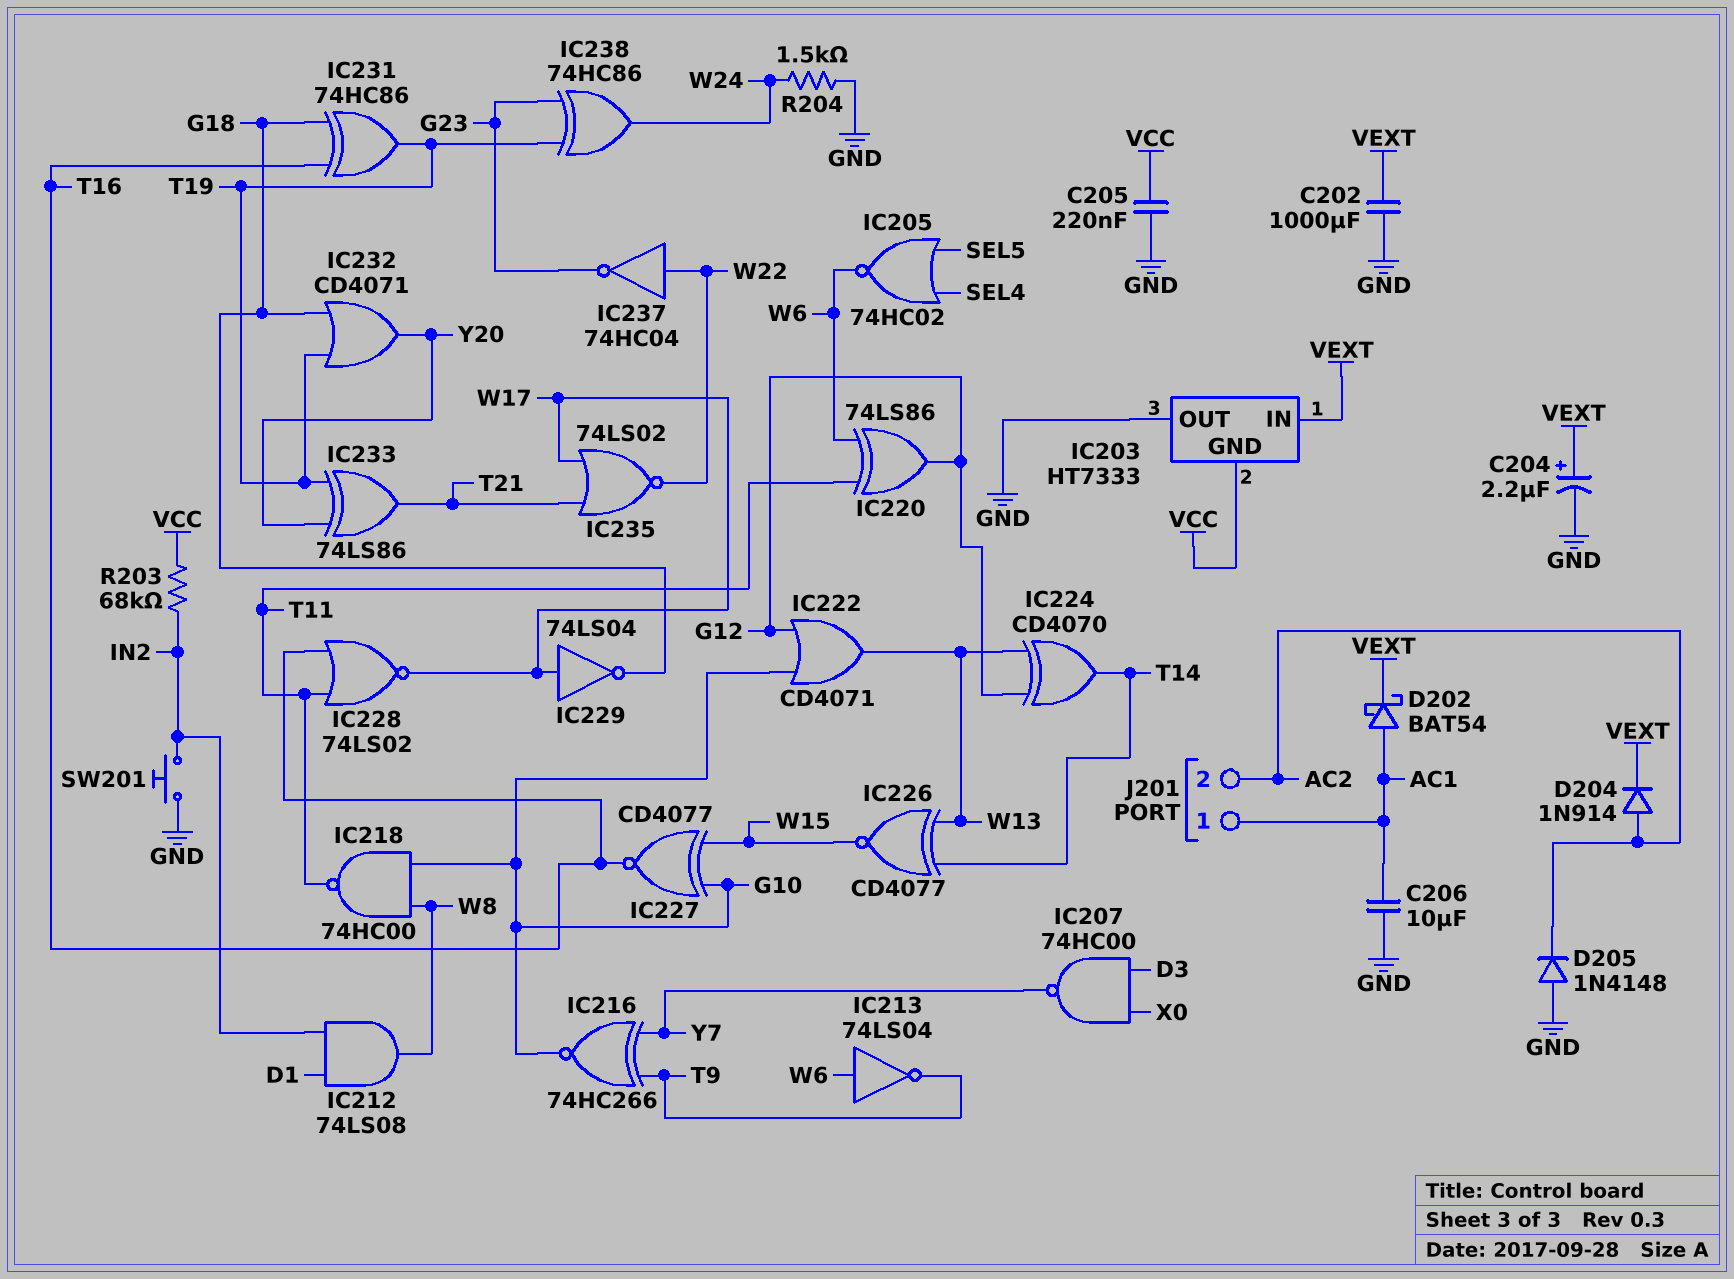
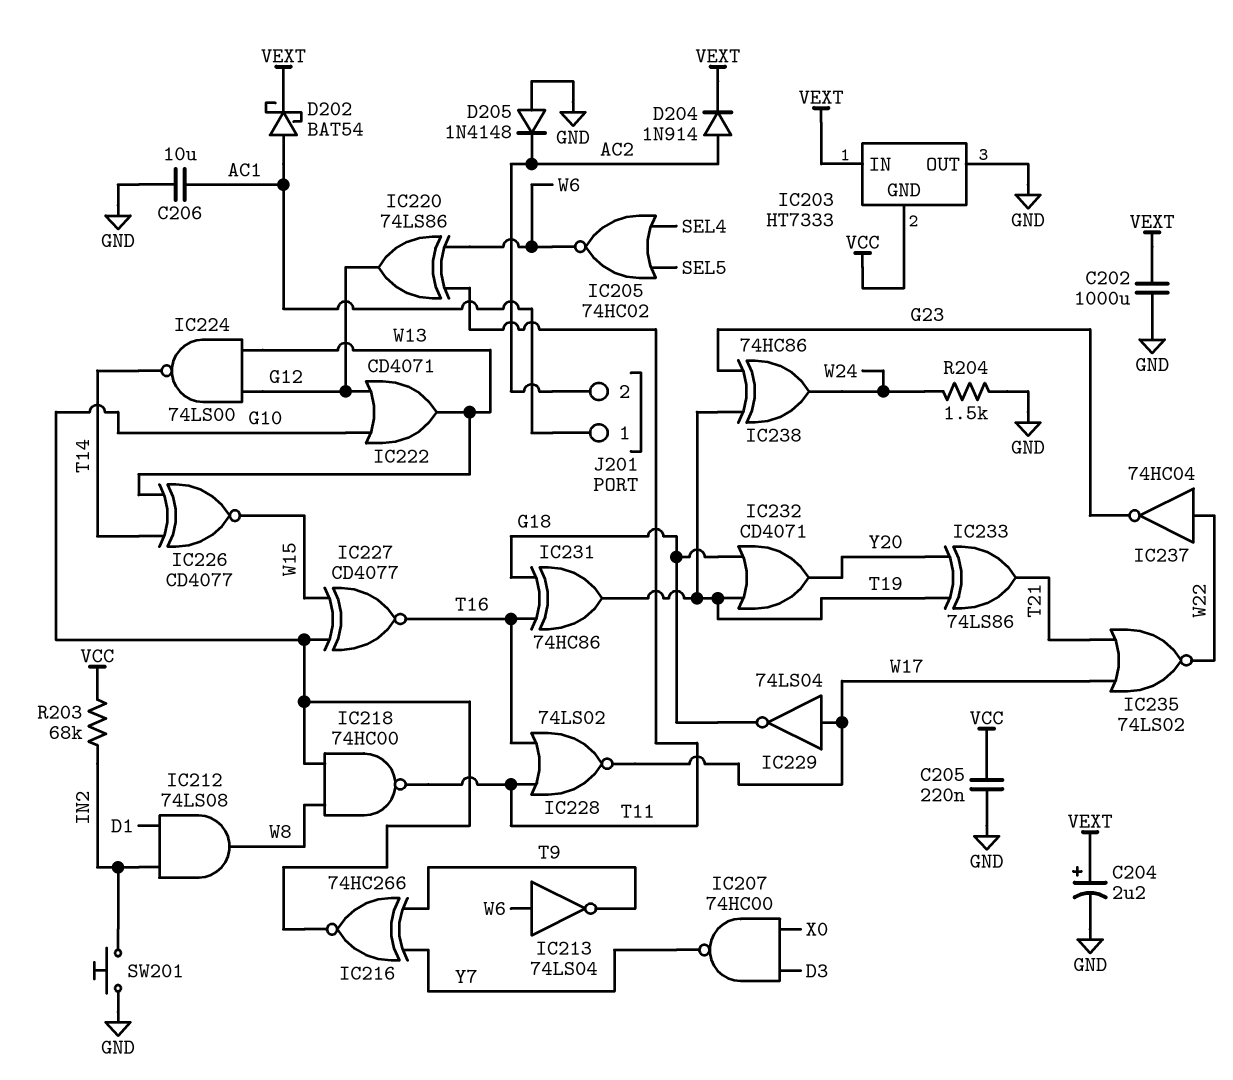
IC224: XOR CD4070 (in G12, in W13, out T14) -> NAND 74LS00 (in G12, in W13, out T14)

